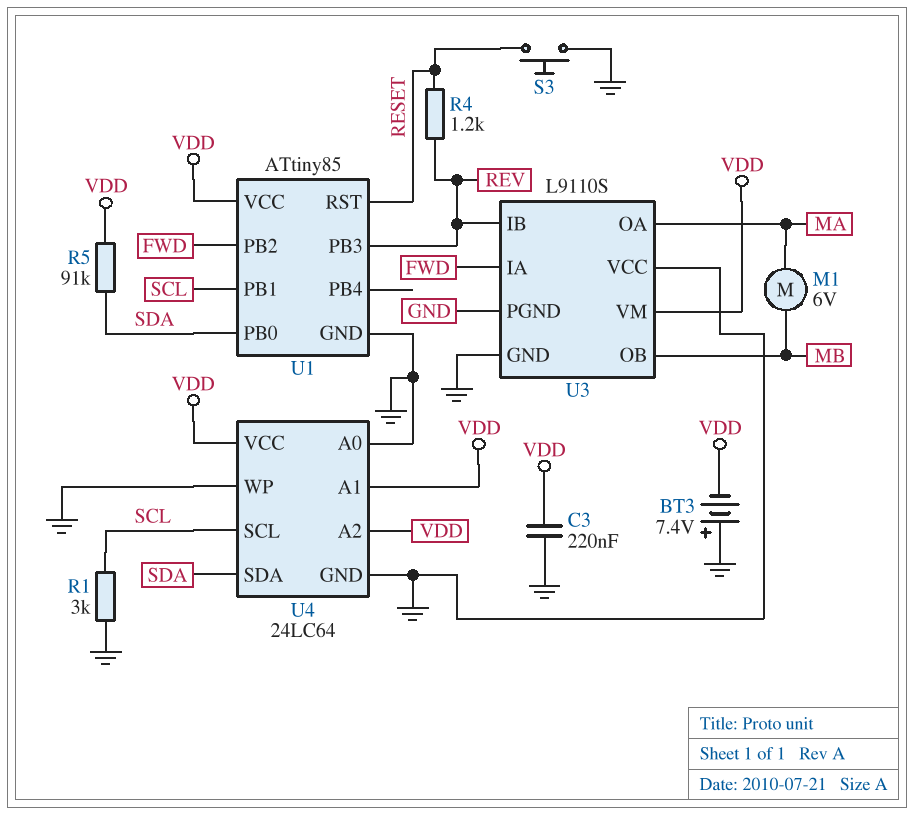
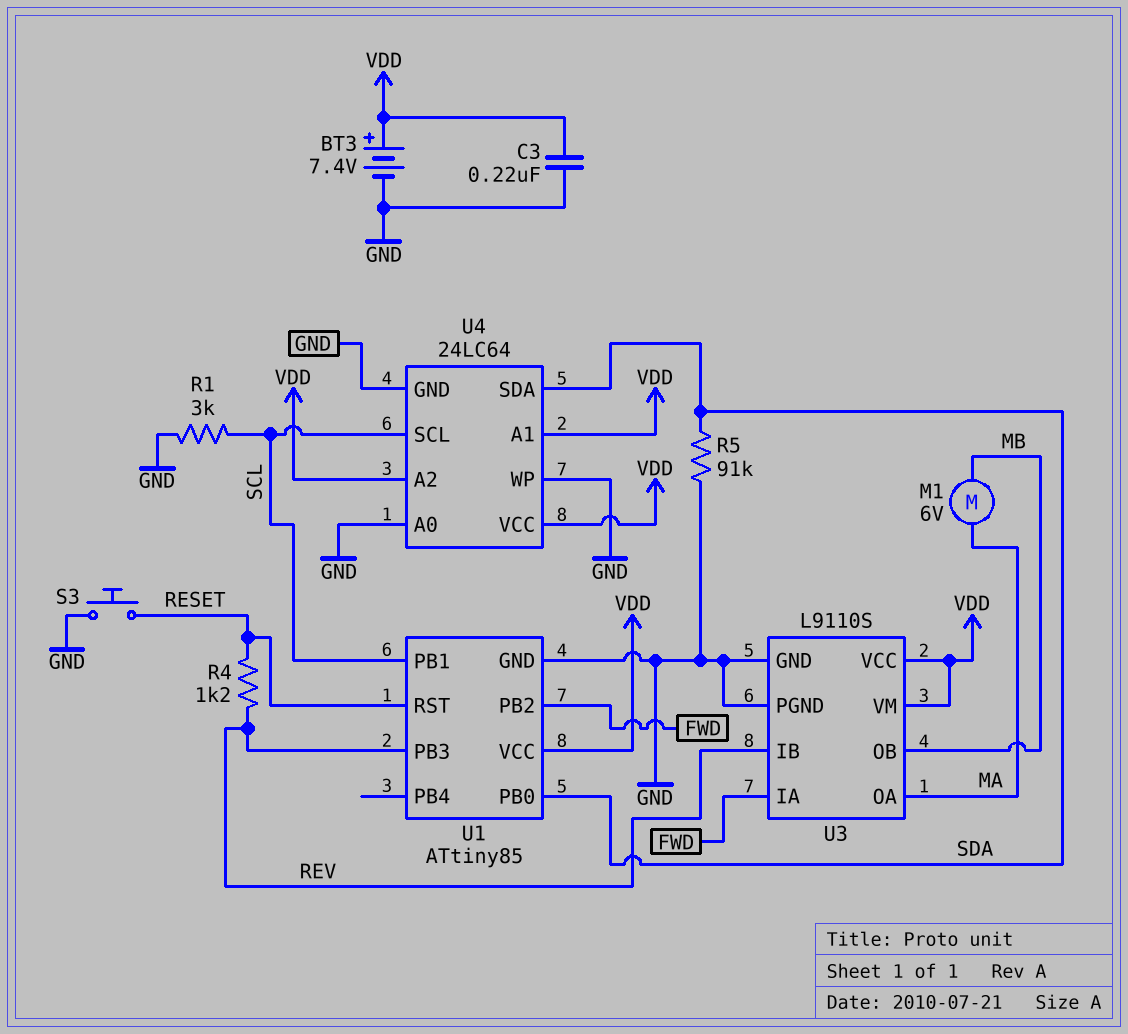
BT3: 7.4V (plus GND, minus VDD) -> 7.4V (plus VDD, minus GND)
R5: 91k (SDA, VDD) -> 91k (GND, SDA)
U3 pin VCC: GND -> VDD

